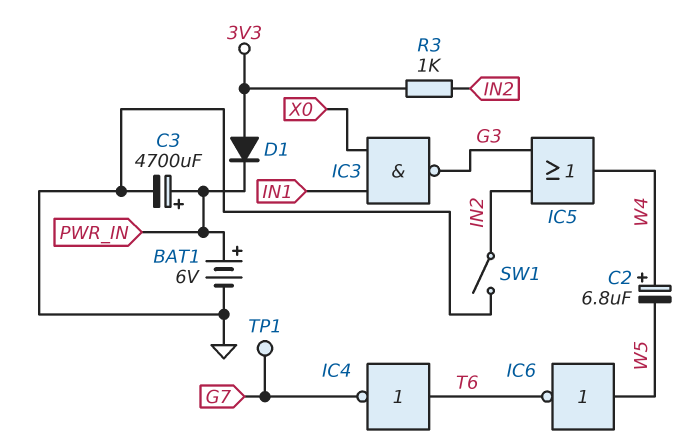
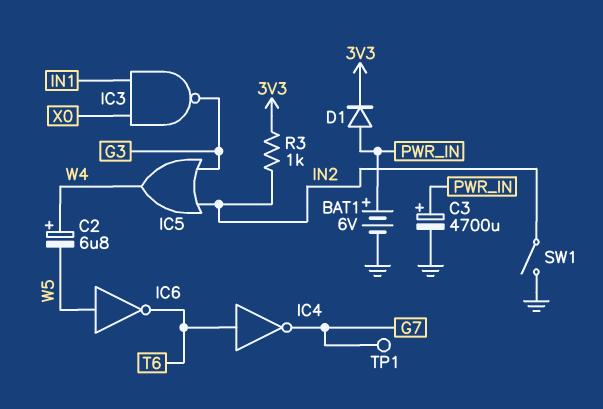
D1: diode (A 3V3, K PWR_IN) -> diode (A PWR_IN, K 3V3)

